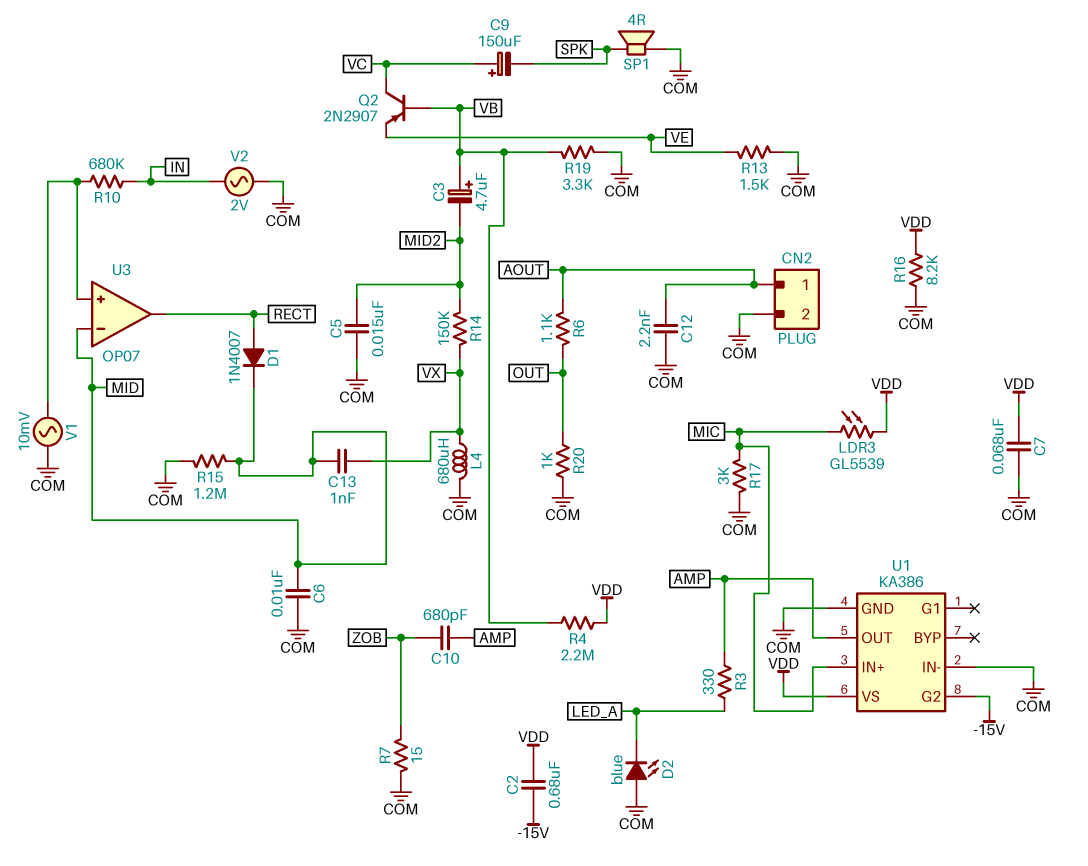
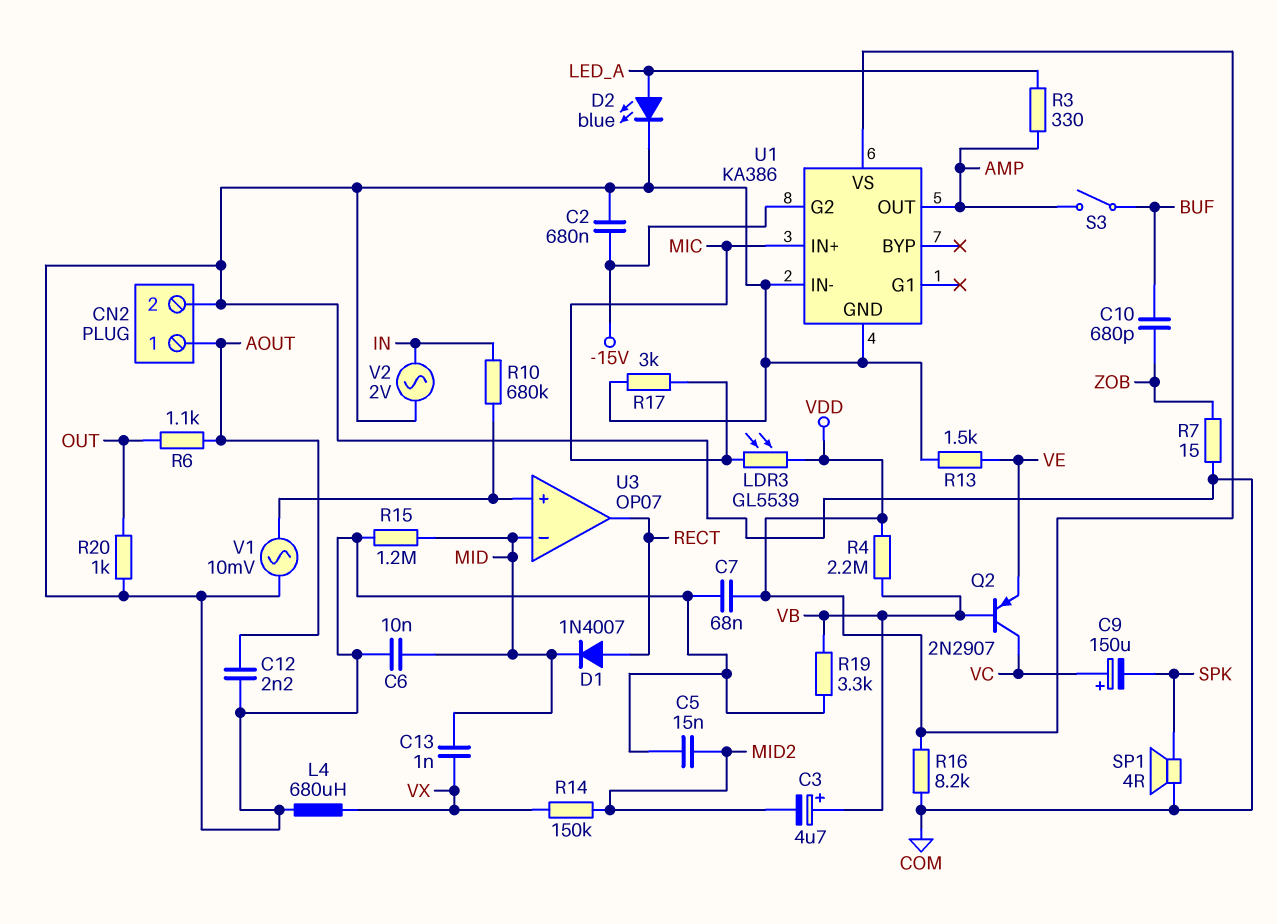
C2: 680nF (-15V, VDD) -> 680nF (-15V, COM)
C10: 680pF (AMP, ZOB) -> 680pF (BUF, ZOB)
D2: LED blue (A COM, K LED_A) -> LED blue (A LED_A, K COM)
S3: none -> switch (AMP, BUF)

